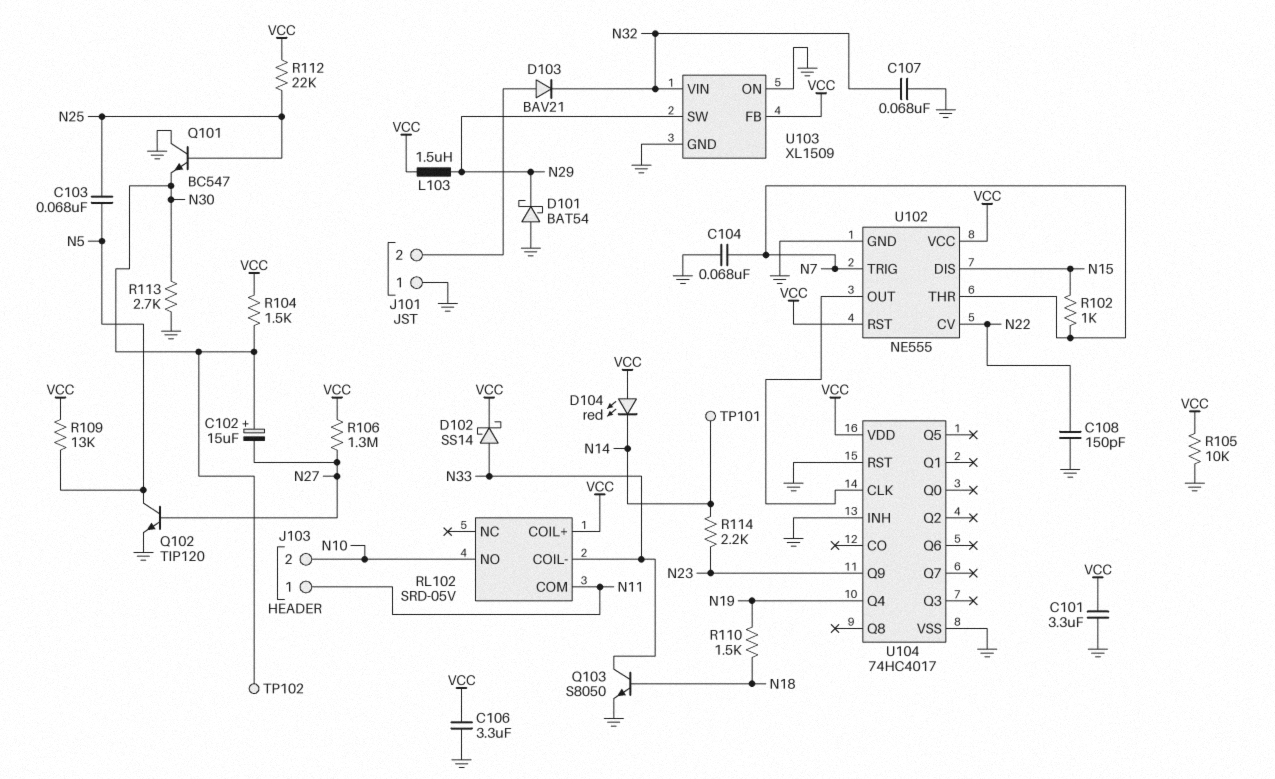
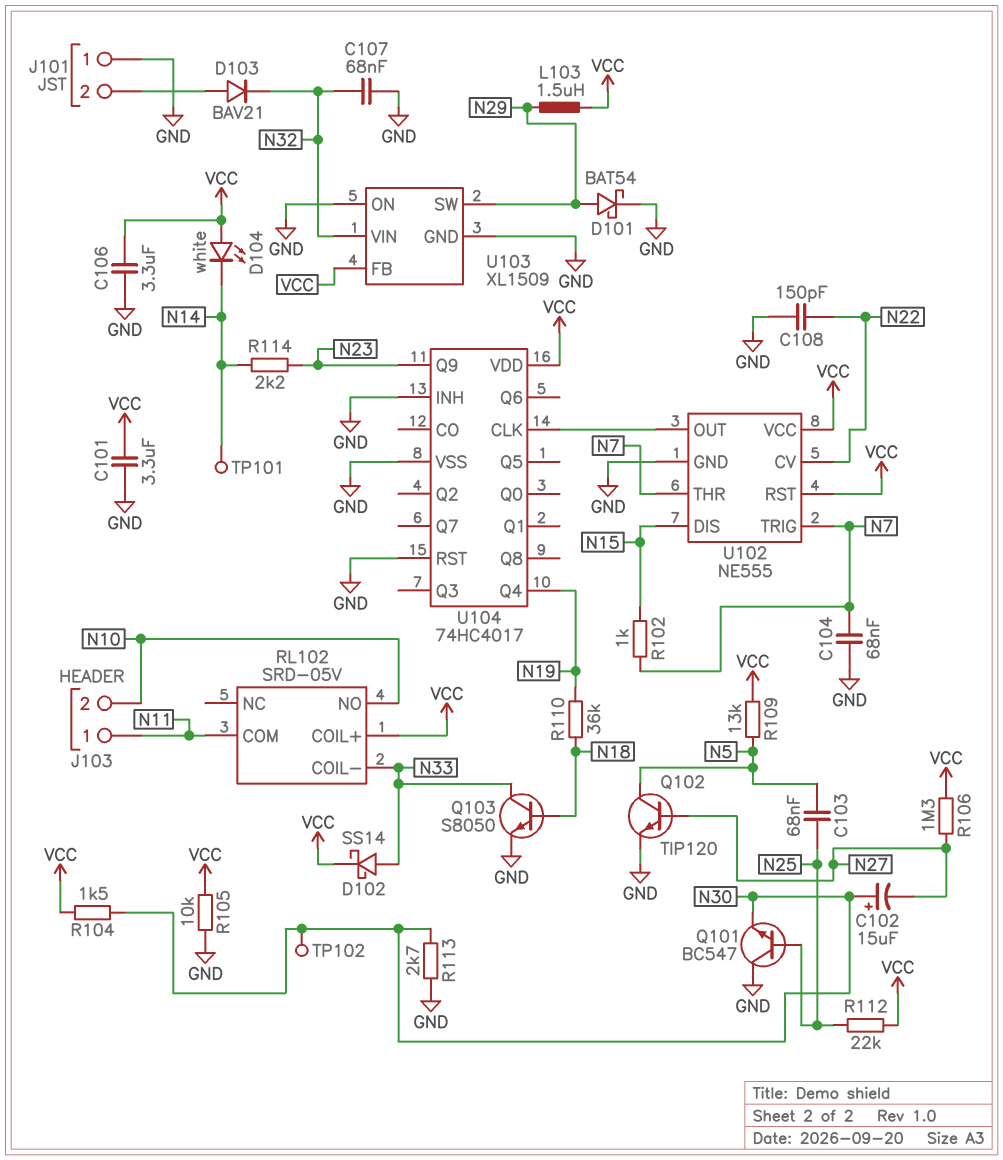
D101: schottky BAT54 (A GND, K N29) -> schottky BAT54 (A N29, K GND)
D104: LED red (A VCC, K N14) -> LED white (A VCC, K N14)
R110: 1.5k (N18, N19) -> 36k (N18, N19)

